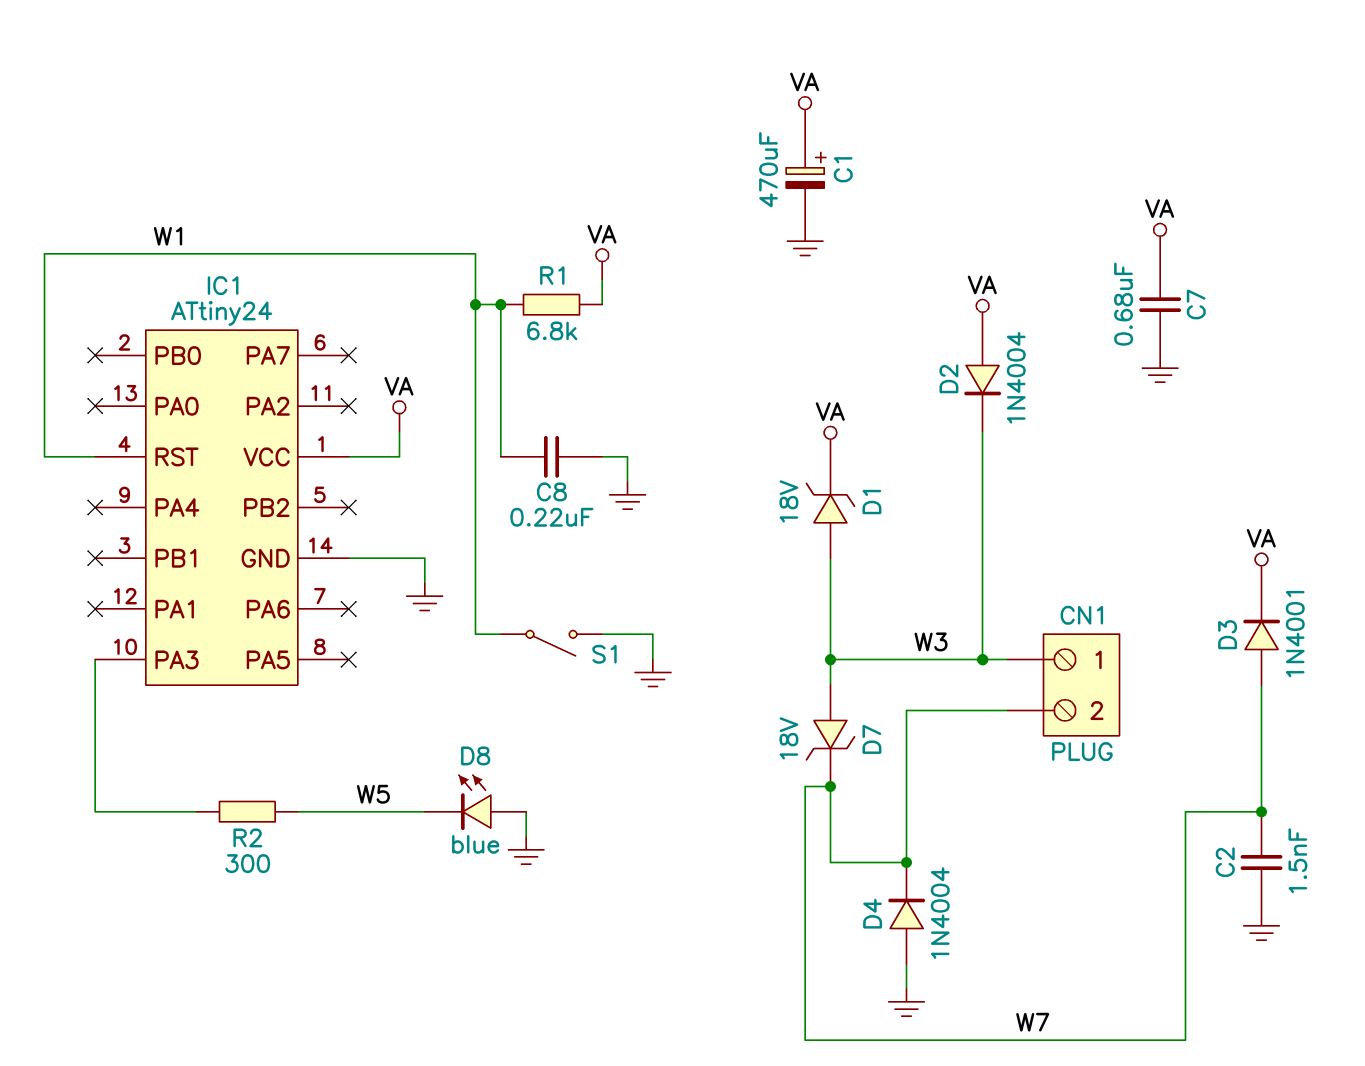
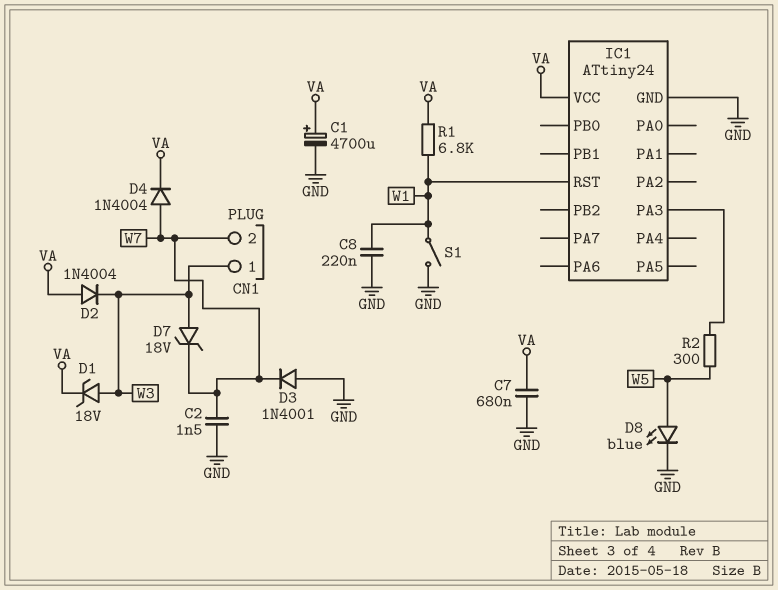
C1: 470uF (plus VA, minus GND) -> 4700uF (plus VA, minus GND)
D3: diode 1N4001 (A W7, K VA) -> diode 1N4001 (A GND, K W7)
D4: diode 1N4004 (A GND, K W7) -> diode 1N4004 (A W7, K VA)
D8: LED blue (A GND, K W5) -> LED blue (A W5, K GND)

